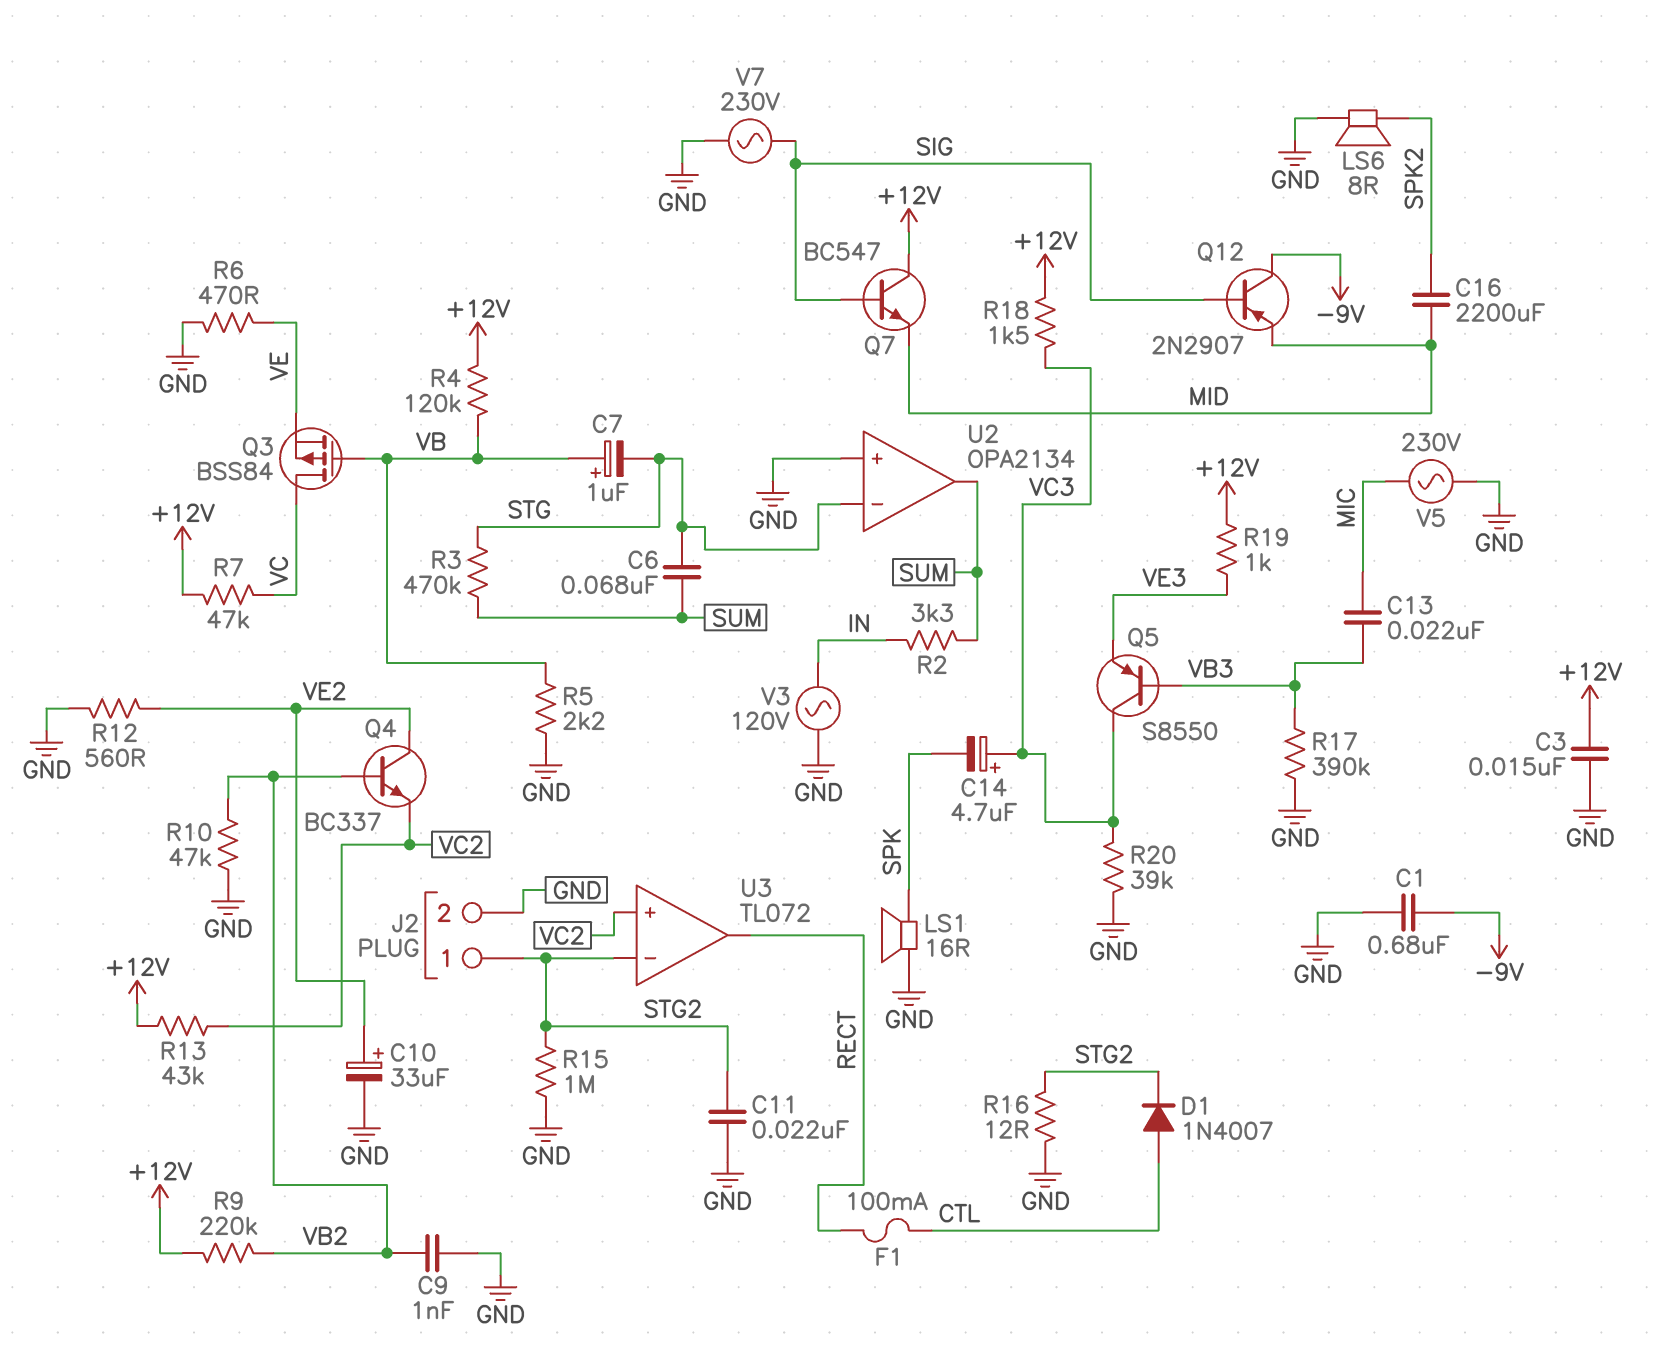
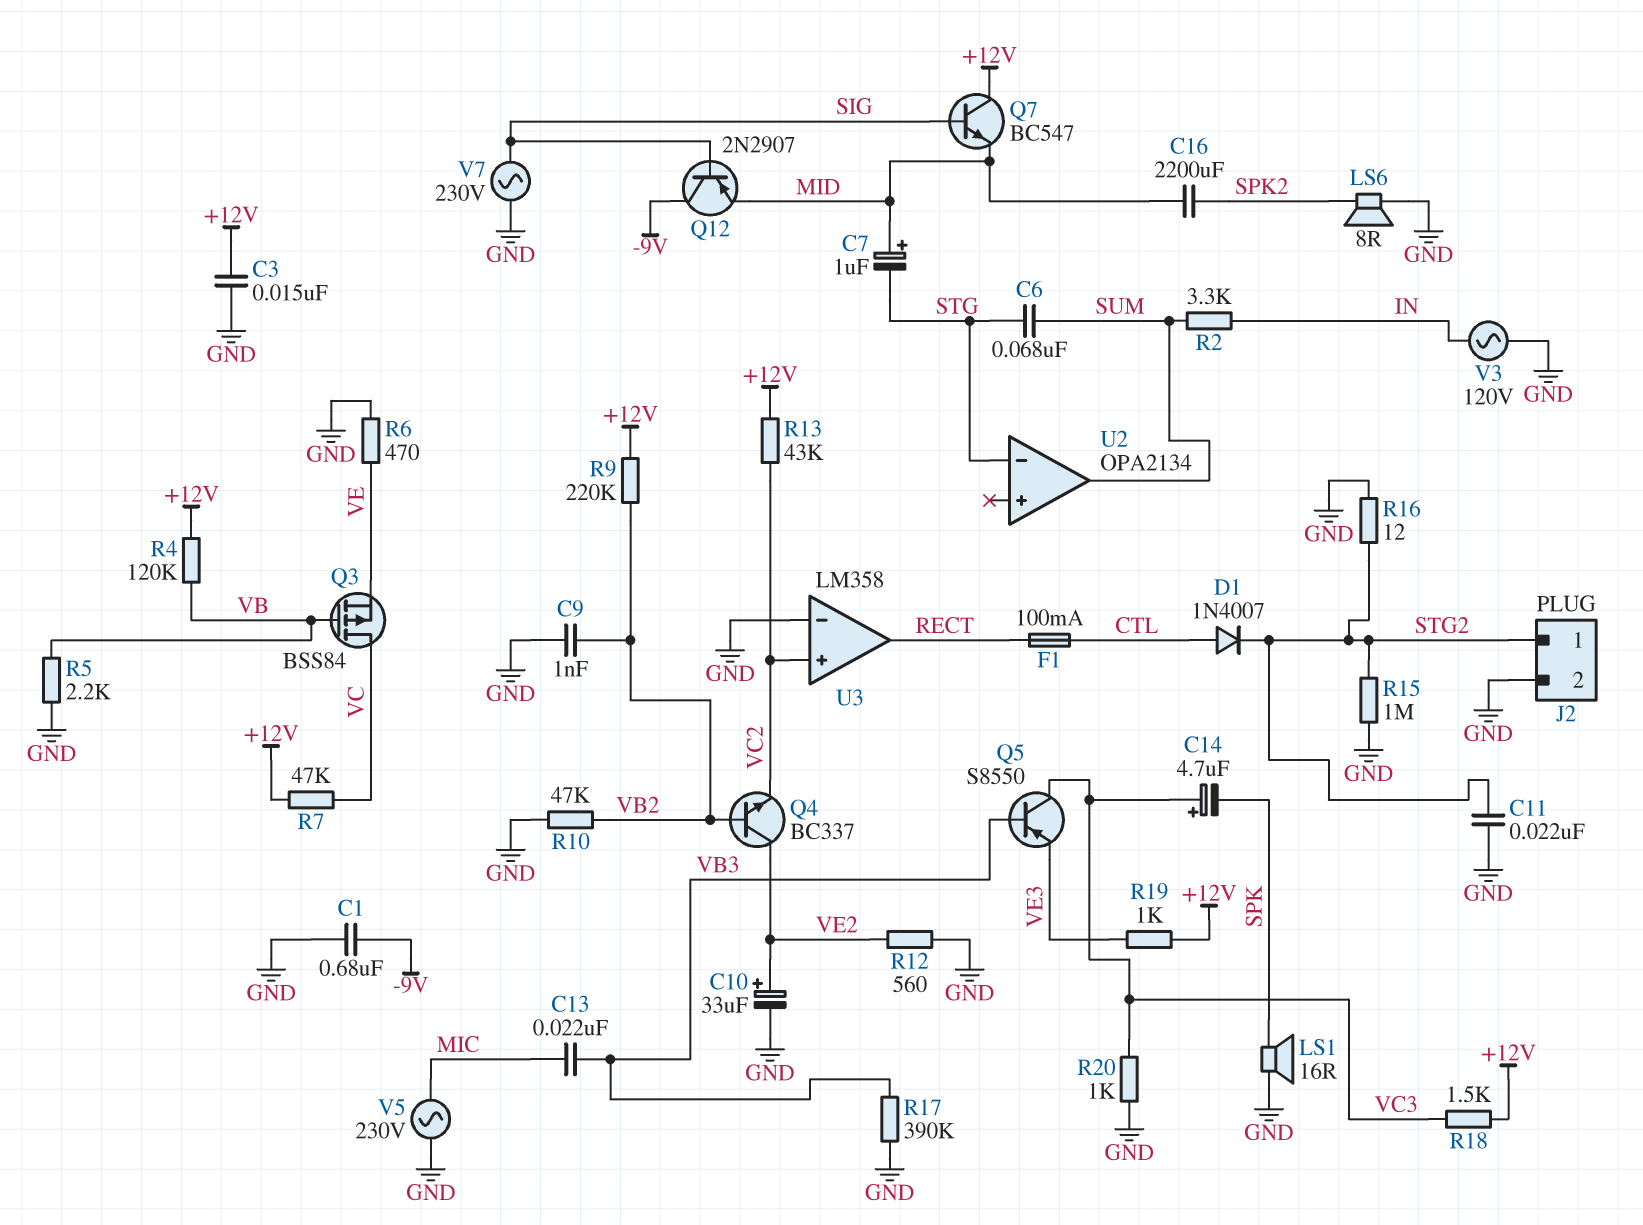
C7: 1uF (plus VB, minus STG) -> 1uF (plus MID, minus STG)
R3: 470k (STG, SUM) -> none
R20: 39k (GND, VC3) -> 1k (GND, VC3)
U2 pin in+: GND -> none
U3: TL072 -> LM358
U3 pin in-: STG2 -> GND

